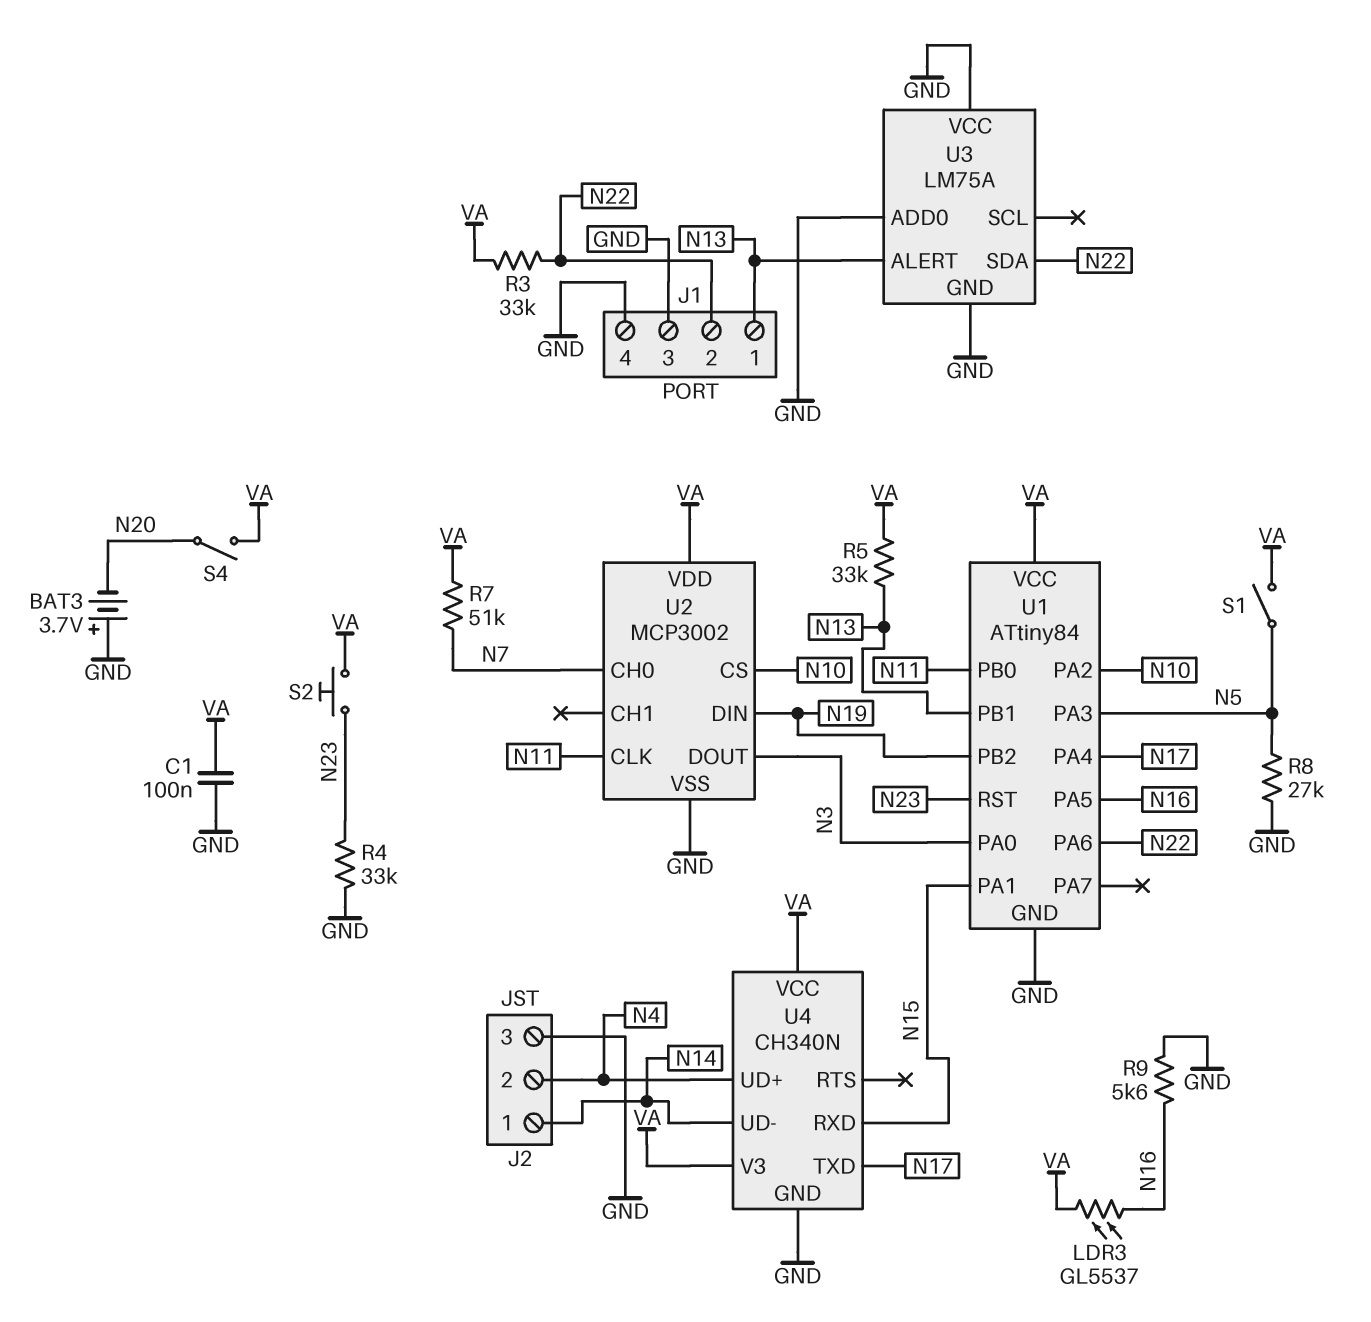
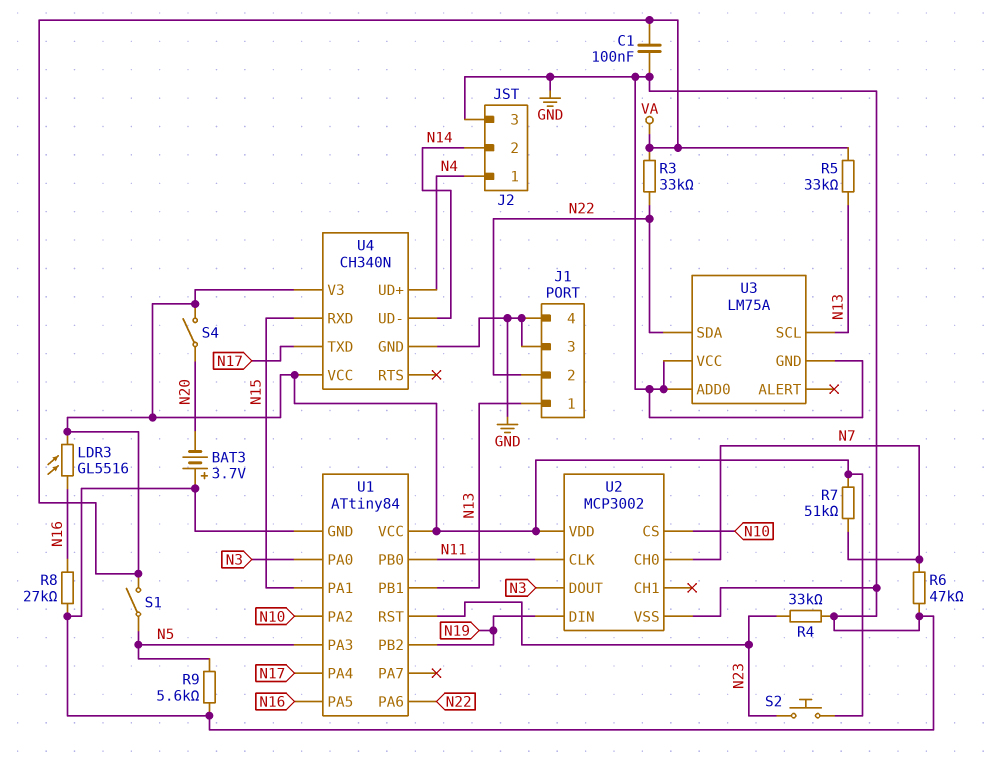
J2 pin 1: N14 -> N4
J2 pin 2: N4 -> N14
LDR3: GL5537 (N16, VA) -> GL5516 (N16, VA)
R6: none -> 47k (GND, N7)
R8: 27k (GND, N5) -> 27k (GND, N16)
R9: 5.6k (GND, N16) -> 5.6k (GND, N5)
U3 pin ALERT: N13 -> none
U3 pin SCL: none -> N13

